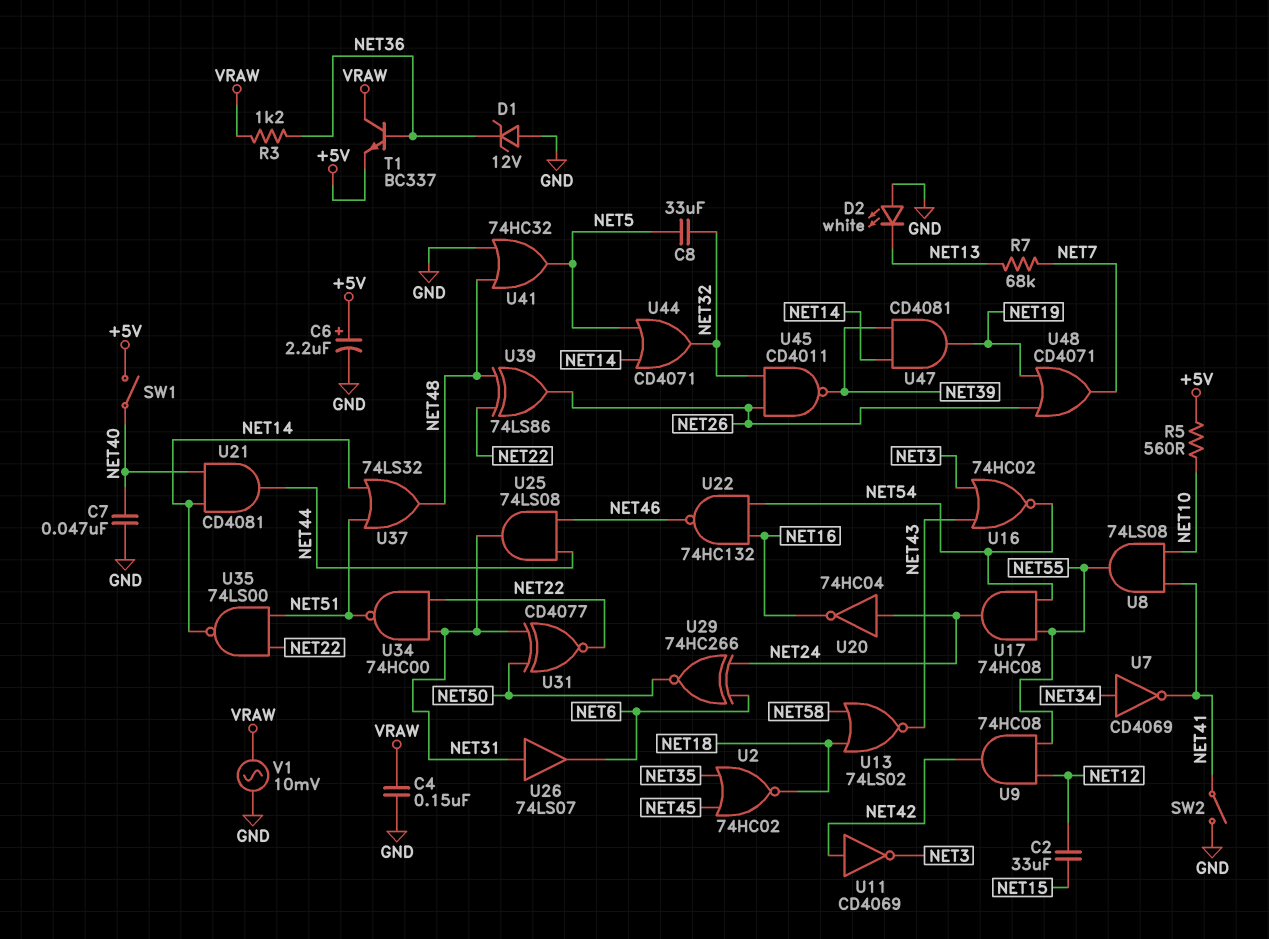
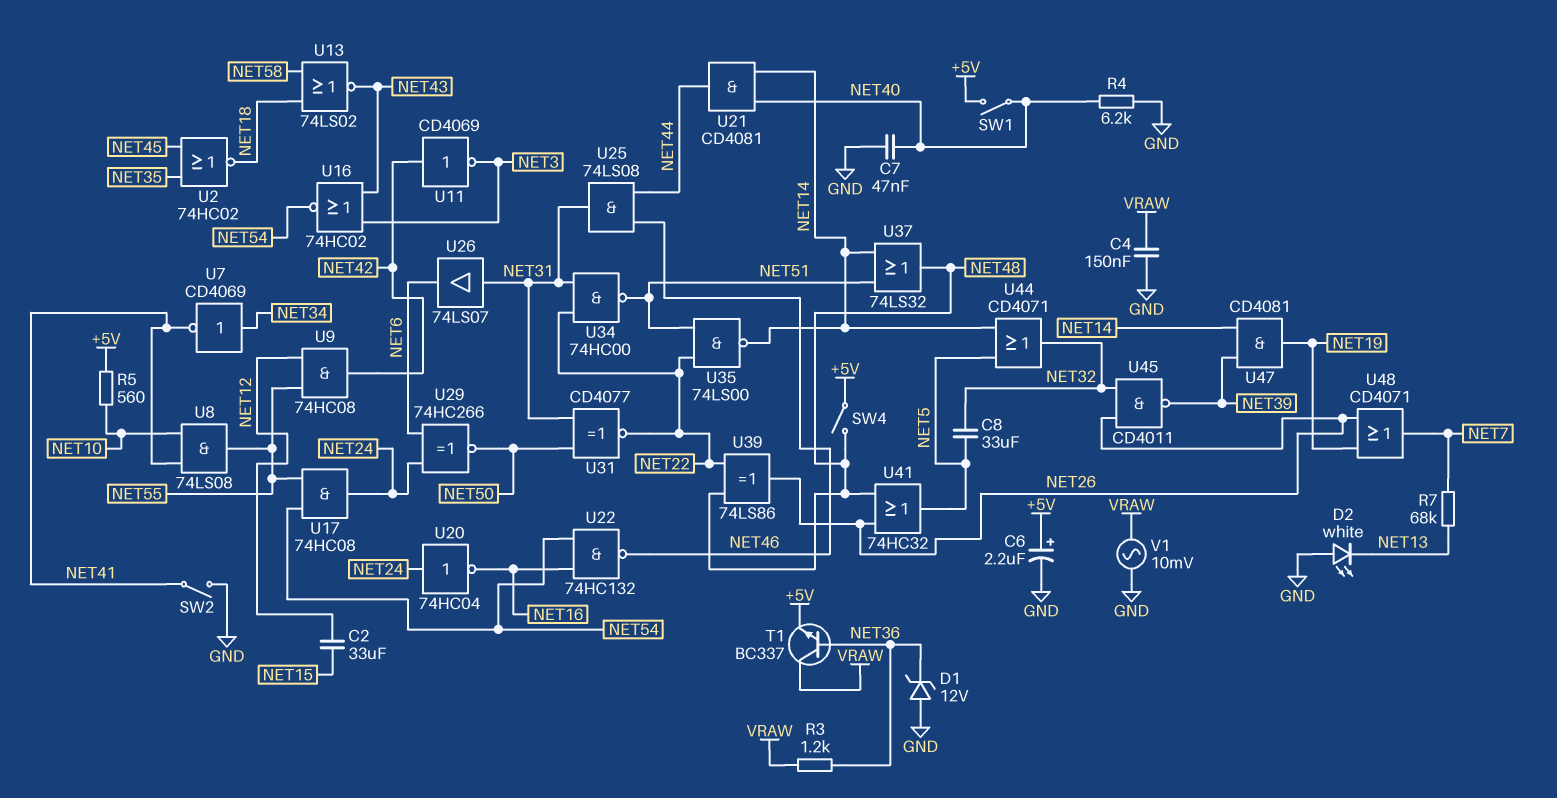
R4: none -> 6.2k (GND, NET40)
SW4: none -> switch (+5V, NET48)
U41: OR 74HC32 (in GND, in NET48, out NET5) -> OR 74HC32 (in NET26, in NET48, out NET5)

